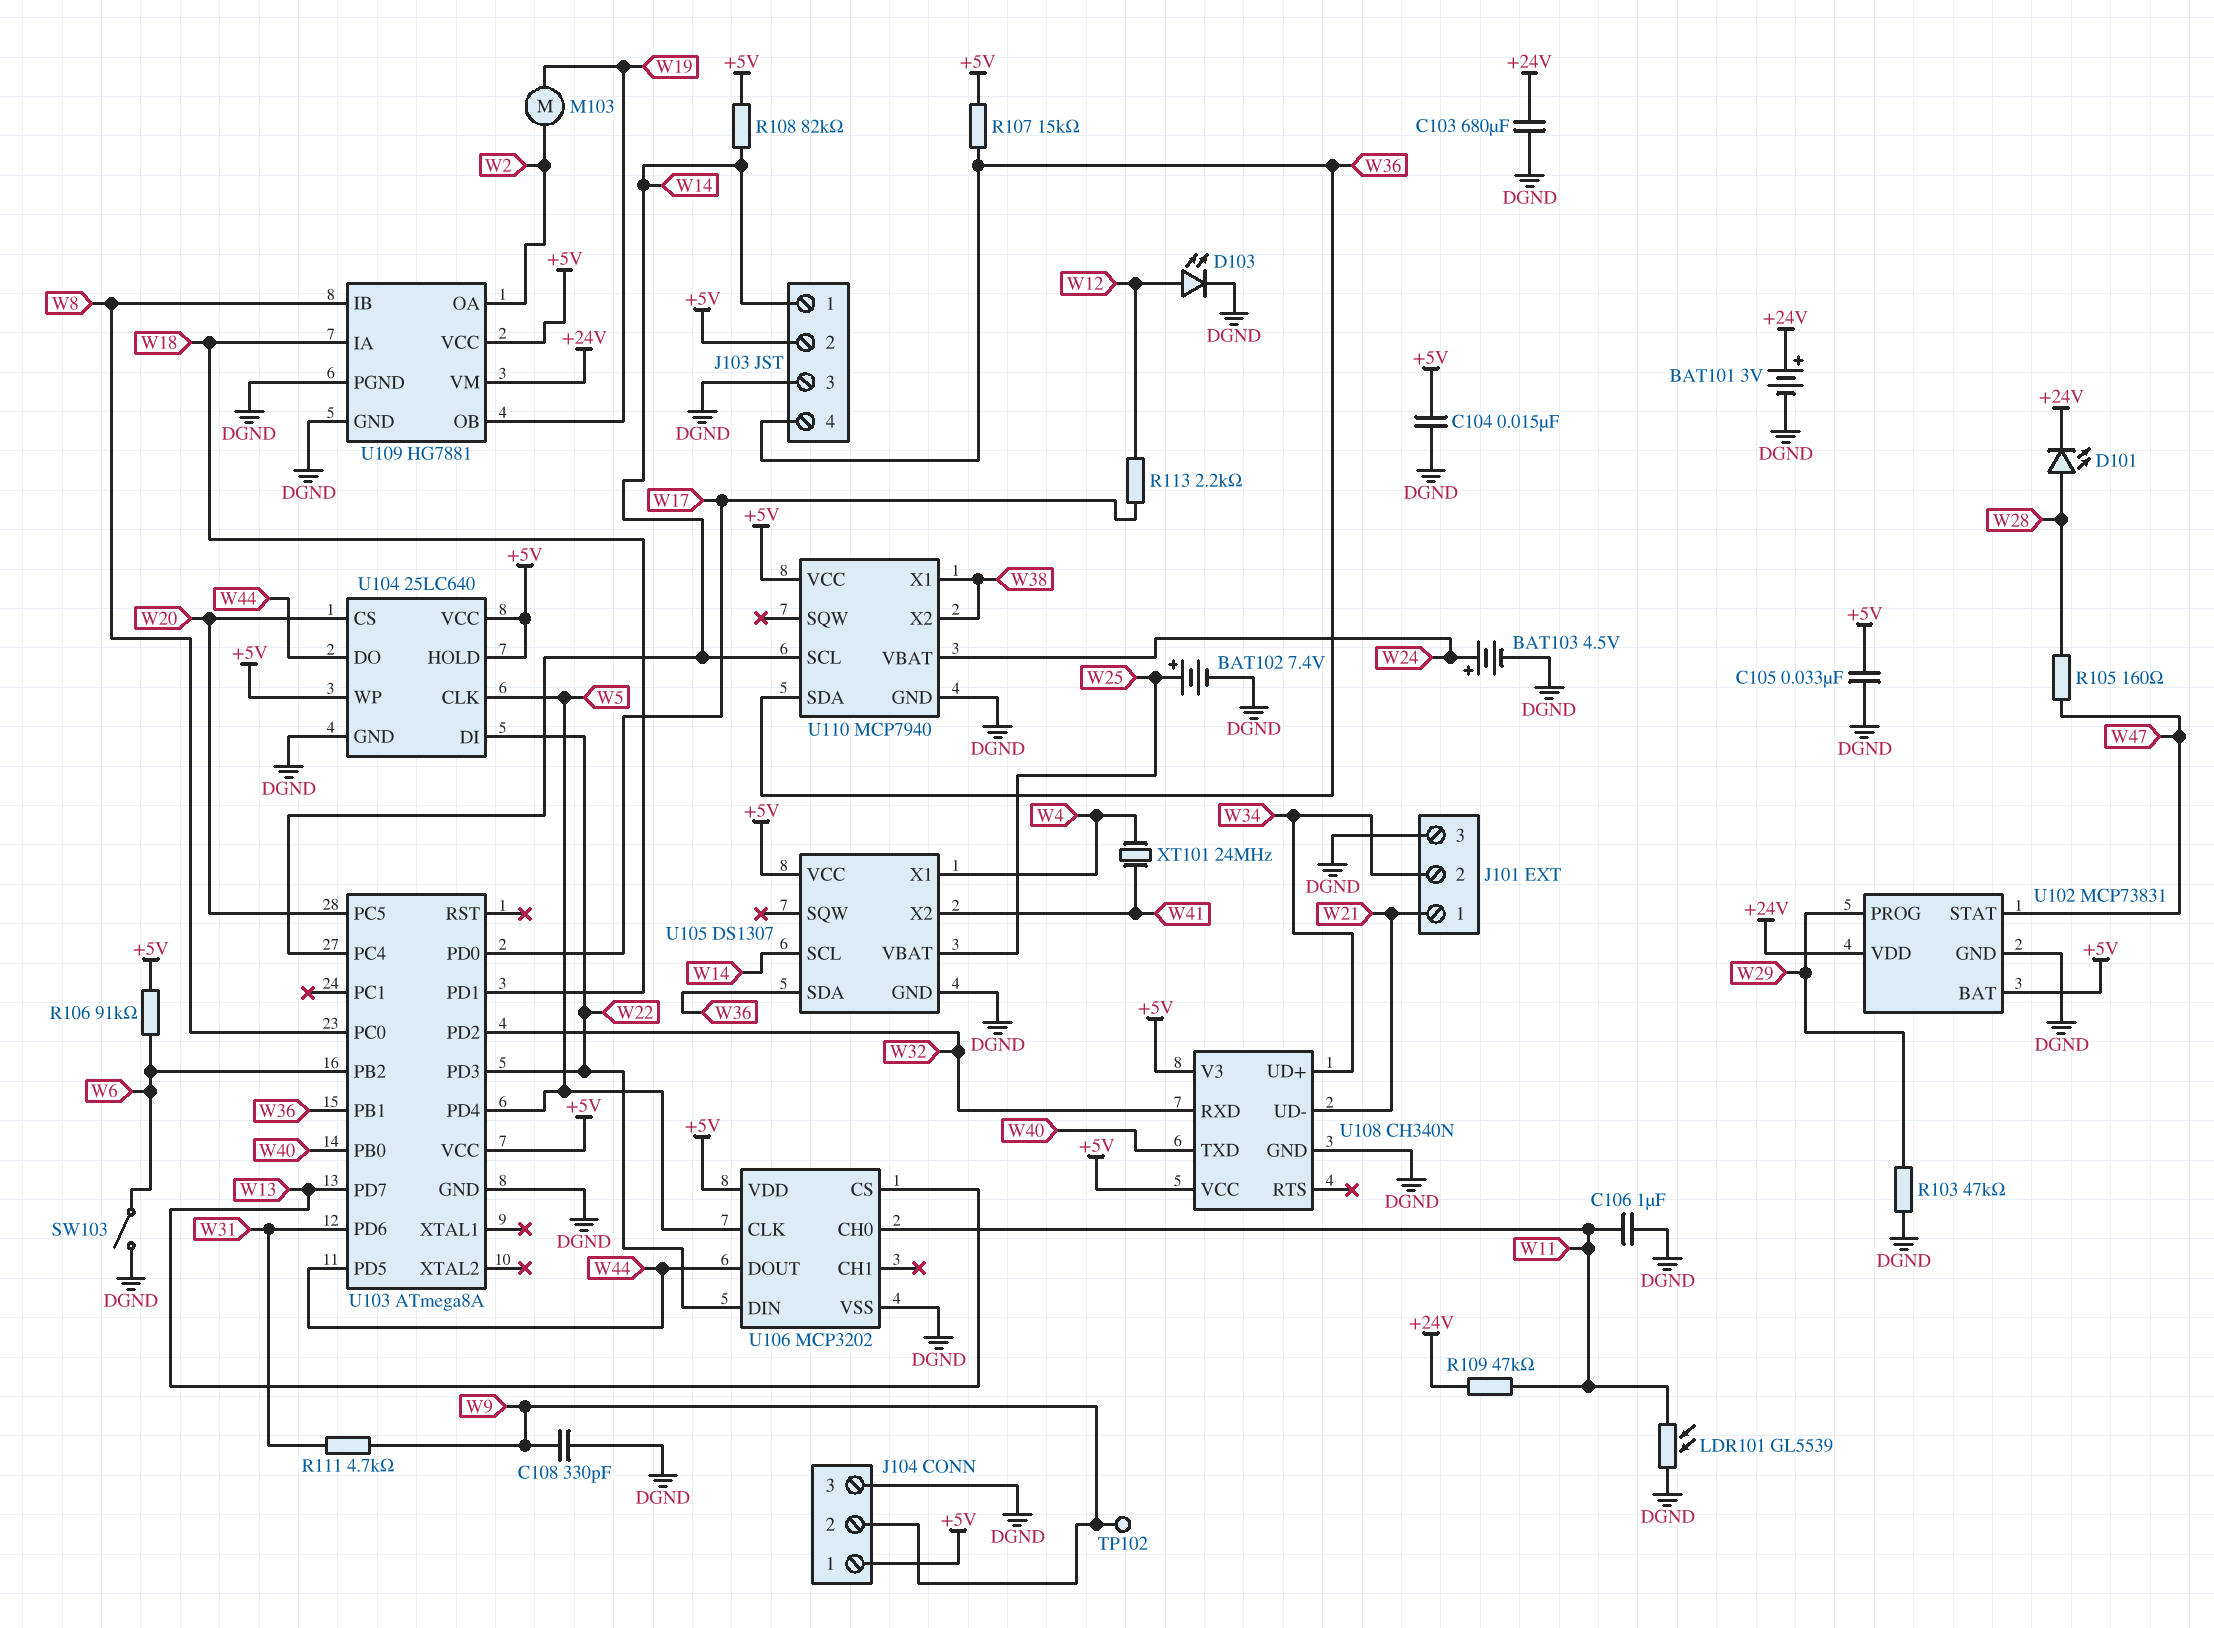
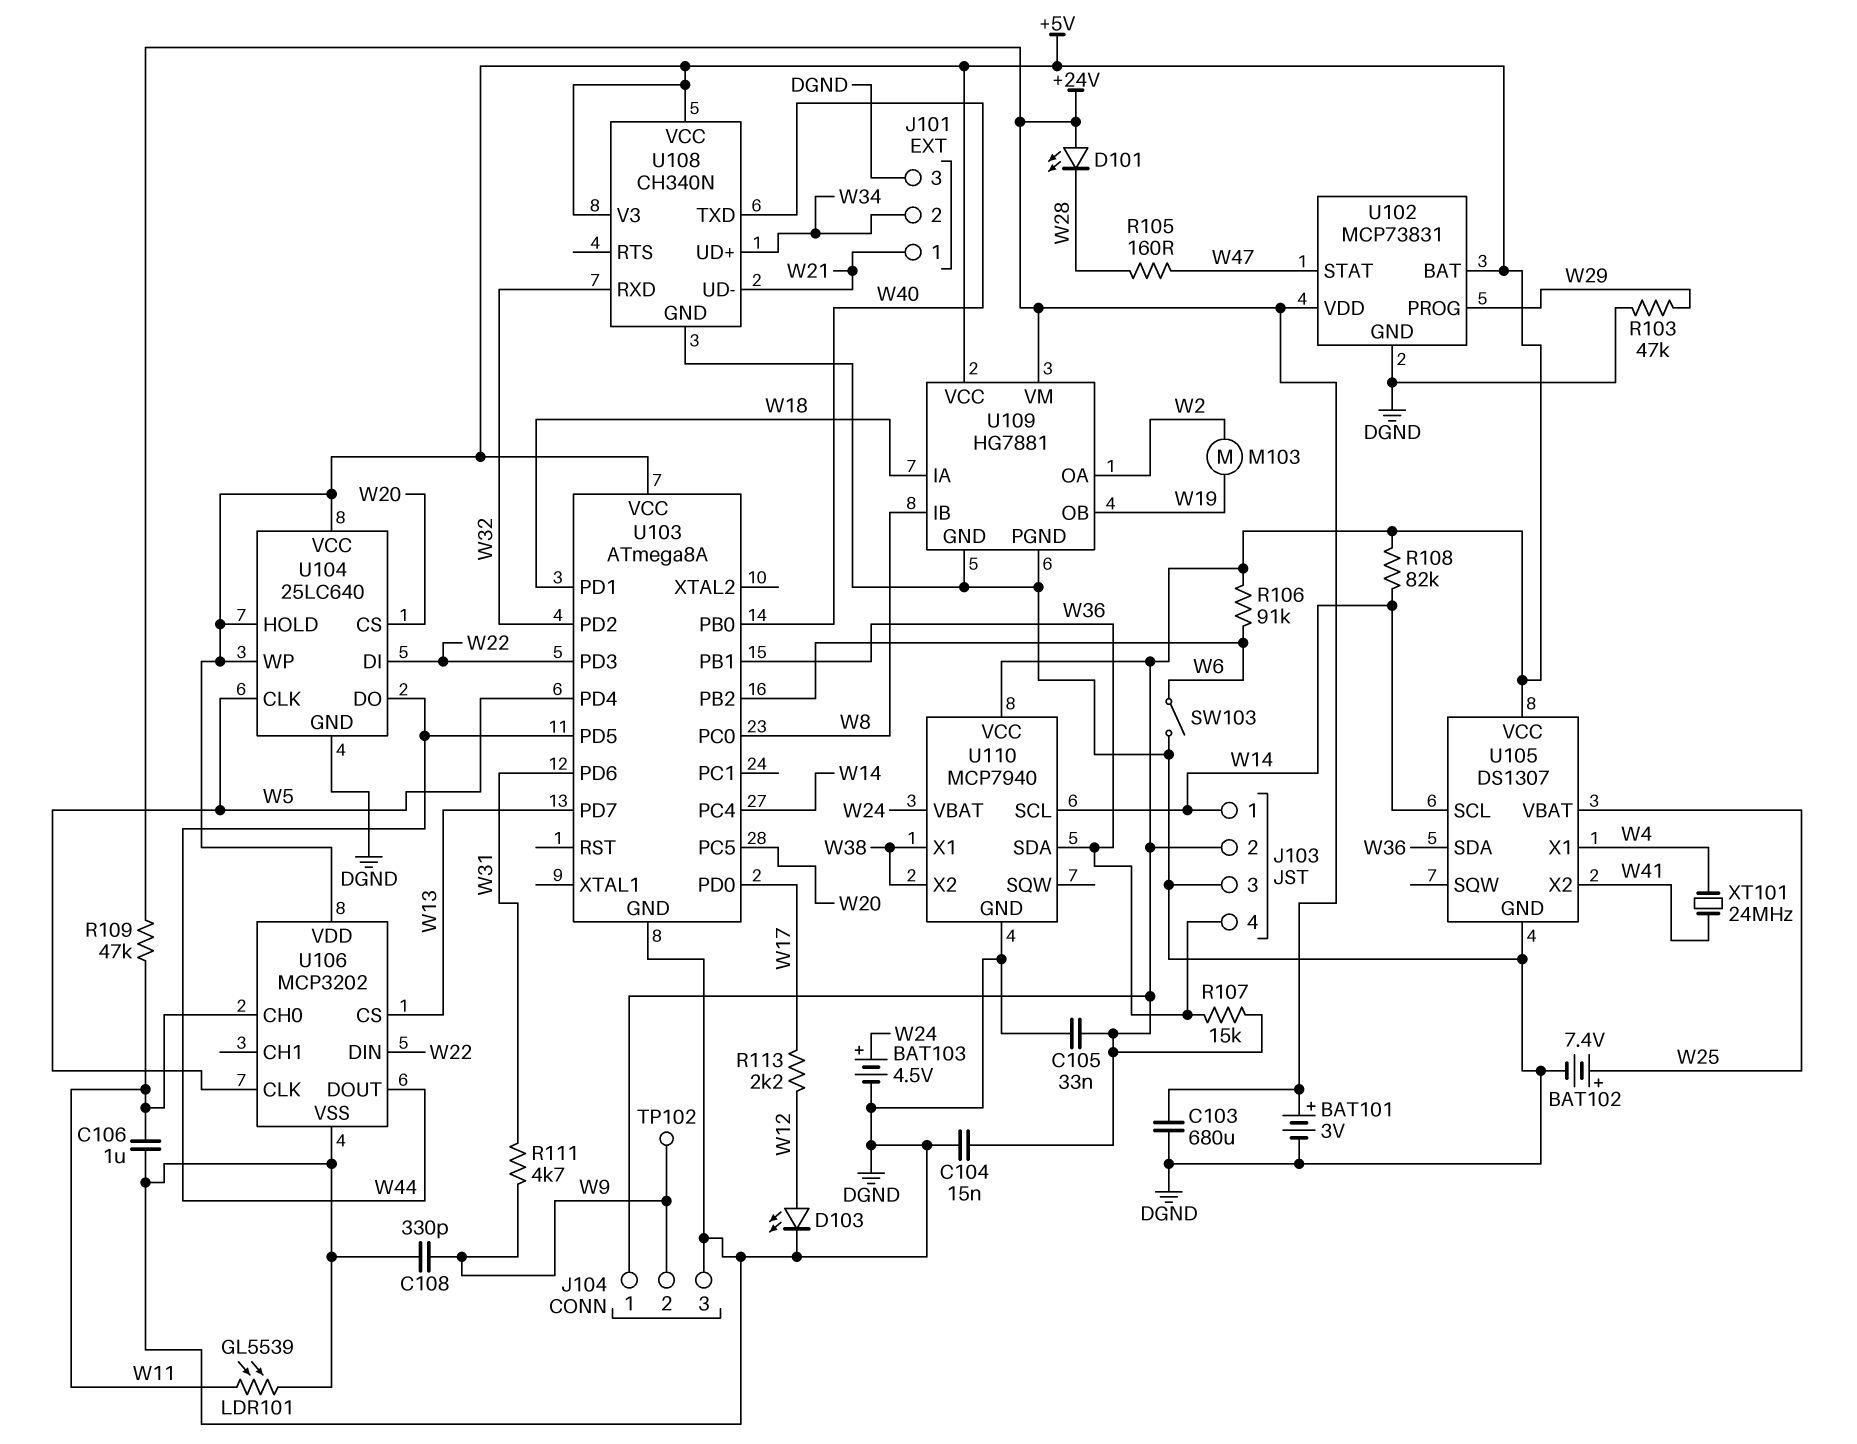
D101: LED (A W28, K +24V) -> LED (A +24V, K W28)

